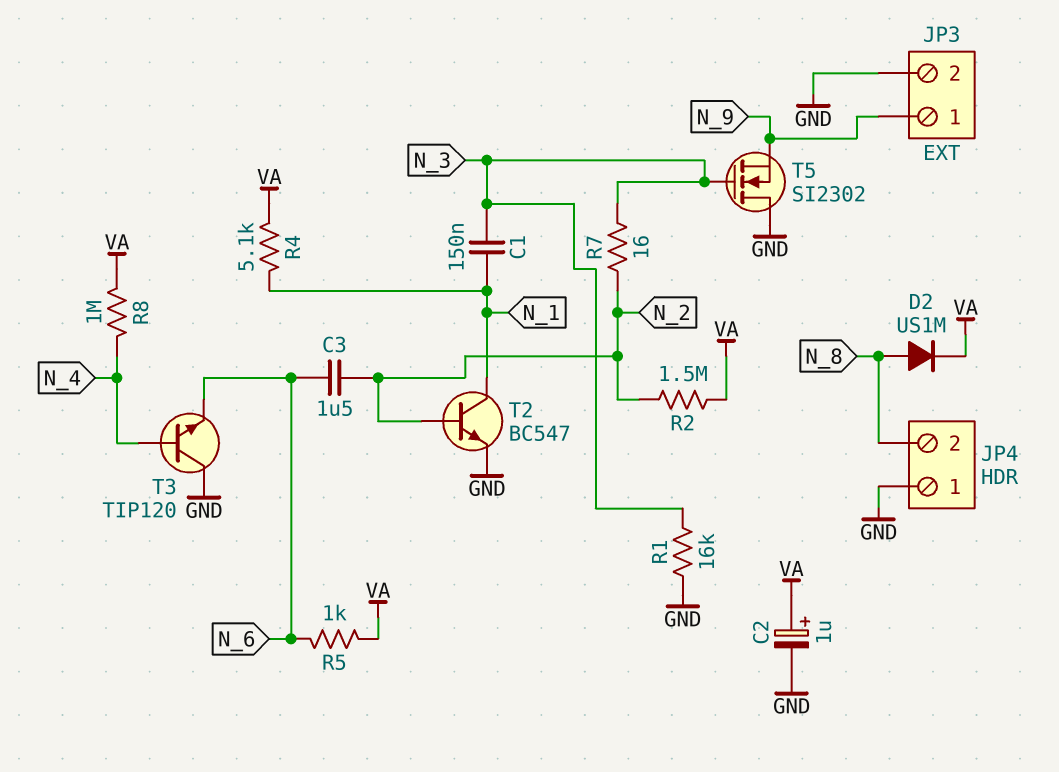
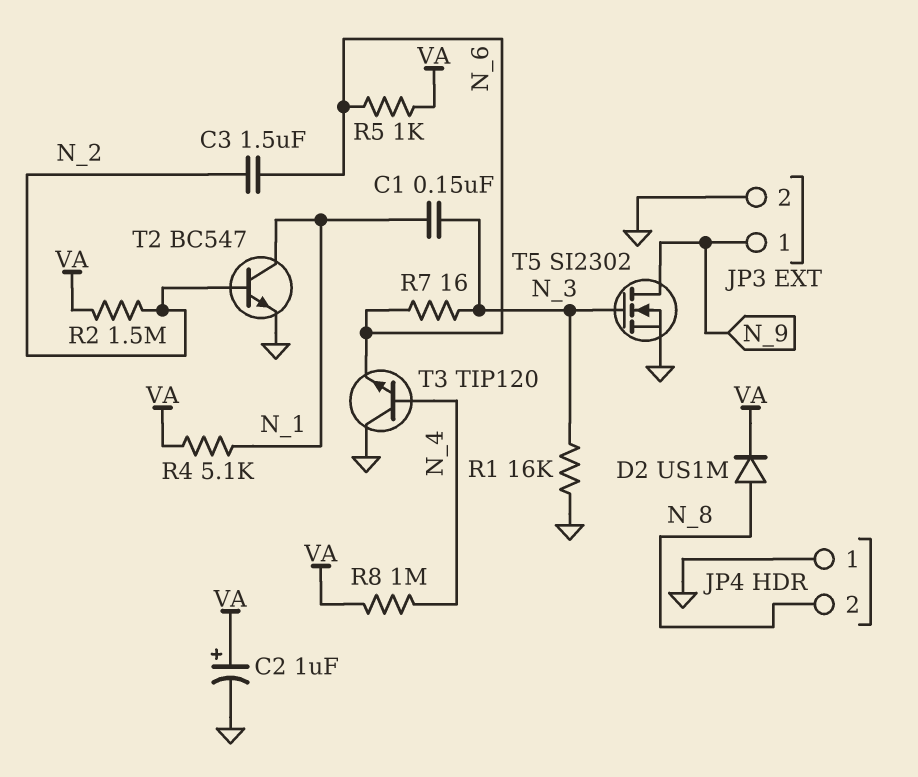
R7: 16 (N_2, N_3) -> 16 (N_3, N_6)
T5: NMOS SI2302 (G N_3, D GND, S N_9) -> NMOS SI2302 (G N_3, D N_9, S GND)

